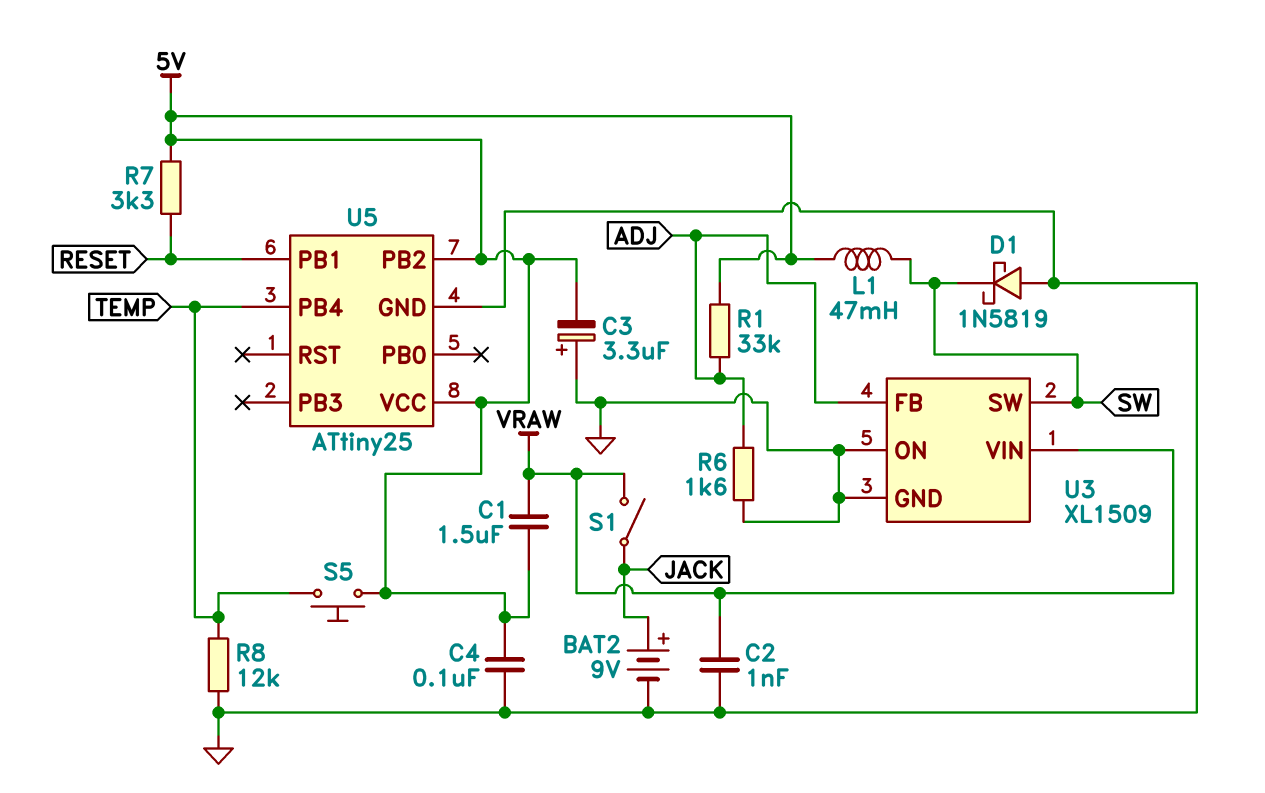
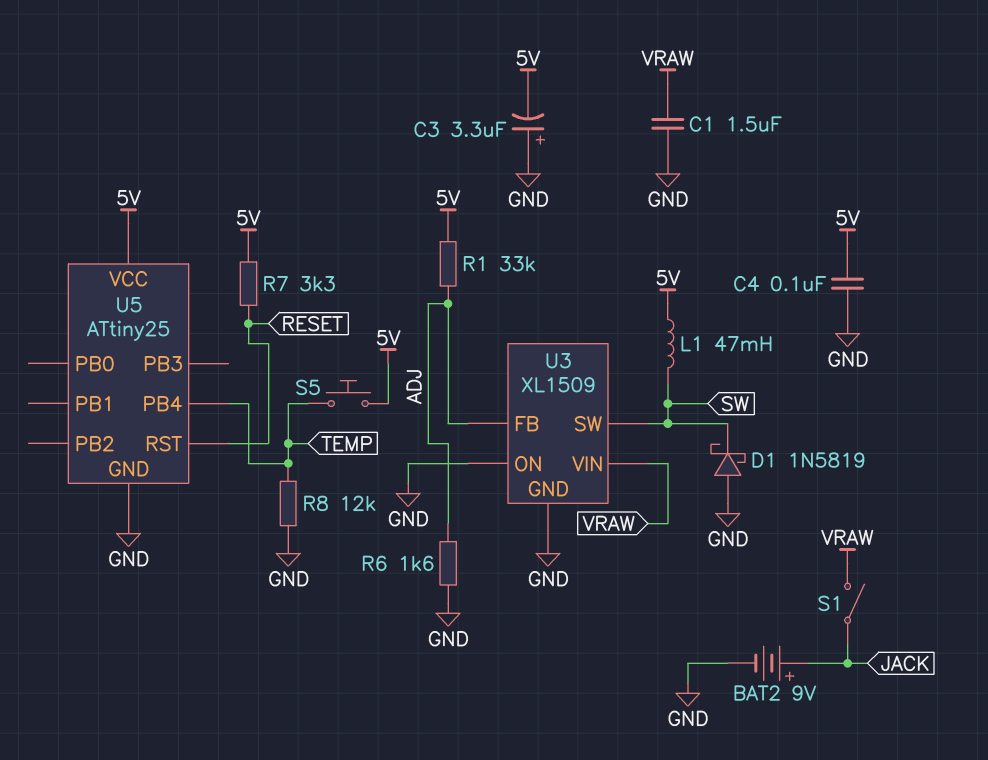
C1: 1.5uF (5V, VRAW) -> 1.5uF (GND, VRAW)
C2: 1nF (GND, VRAW) -> none
U5 pin PB1: RESET -> none
U5 pin PB2: 5V -> none
U5 pin RST: none -> RESET

